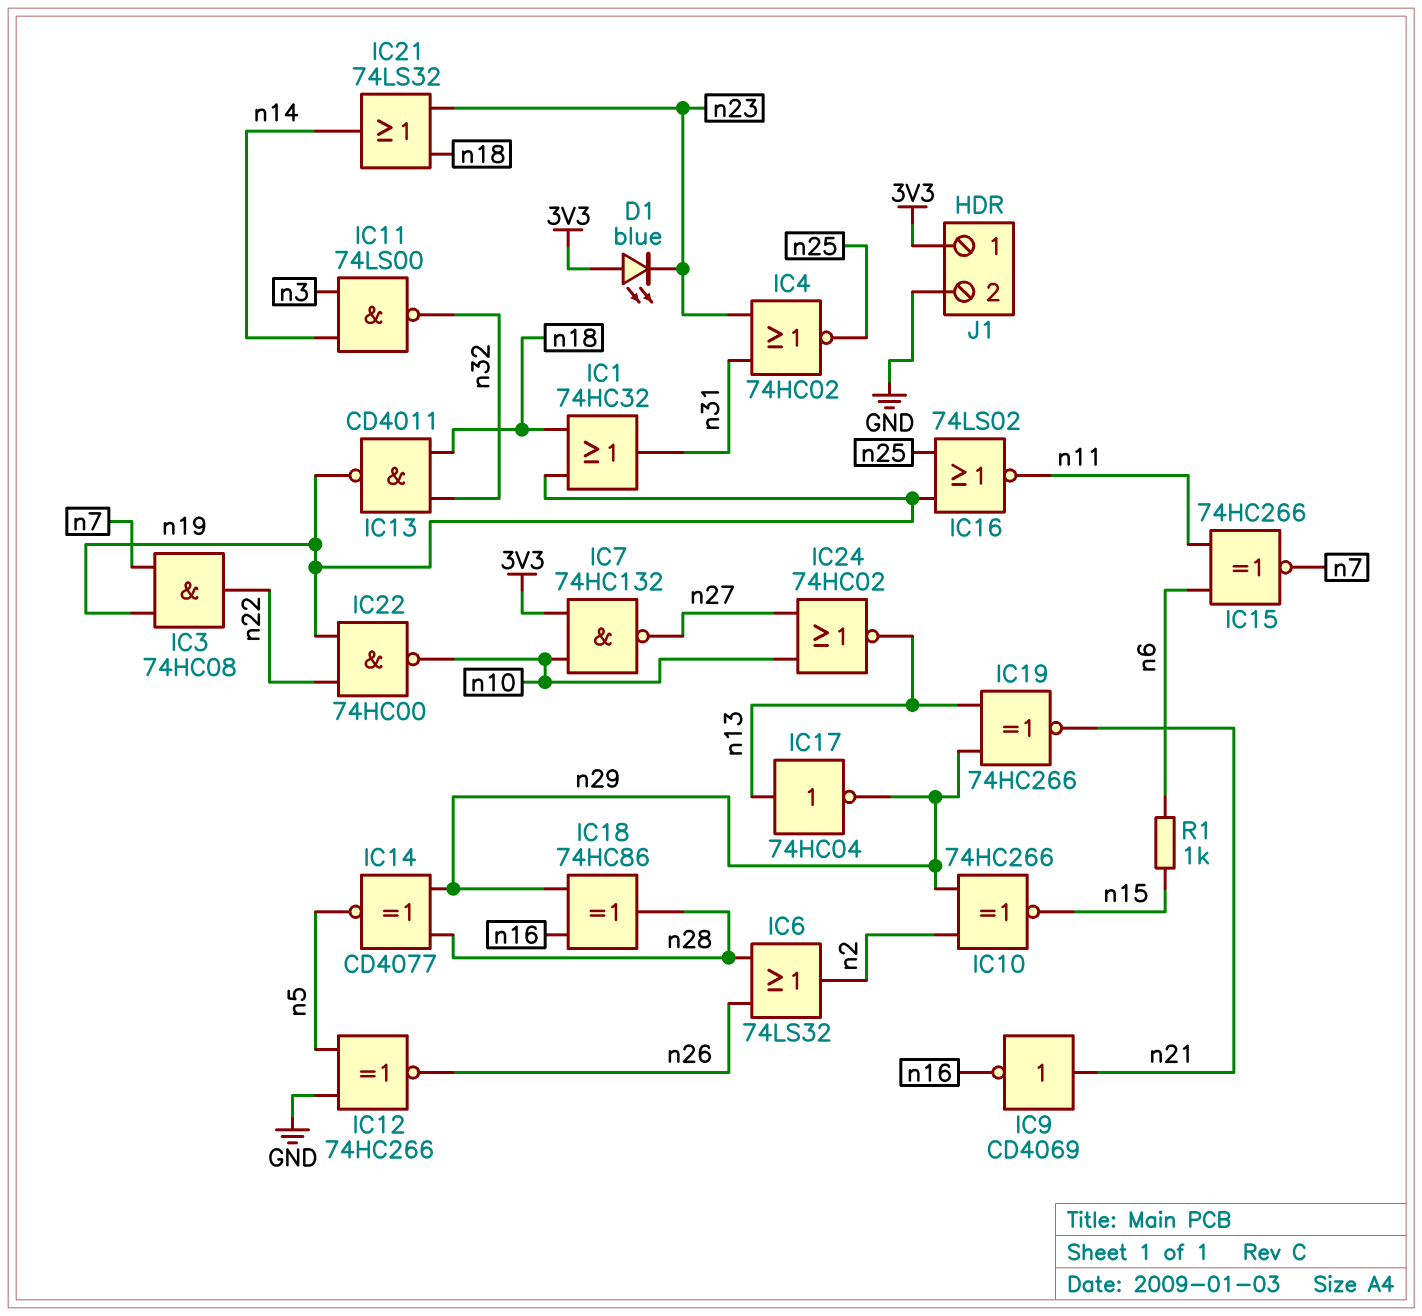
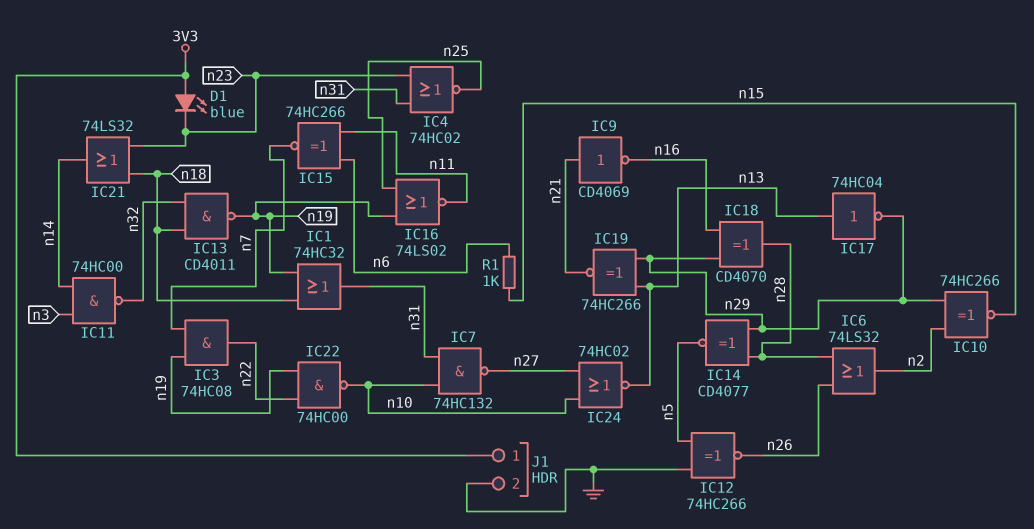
IC7: NAND 74HC132 (in 3V3, in n10, out n27) -> NAND 74HC132 (in n10, in n31, out n27)
IC11: NAND 74LS00 (in n3, in n14, out n32) -> NAND 74HC00 (in n3, in n14, out n32)
IC18: XOR 74HC86 (in n16, in n29, out n28) -> XOR CD4070 (in n16, in n29, out n28)

